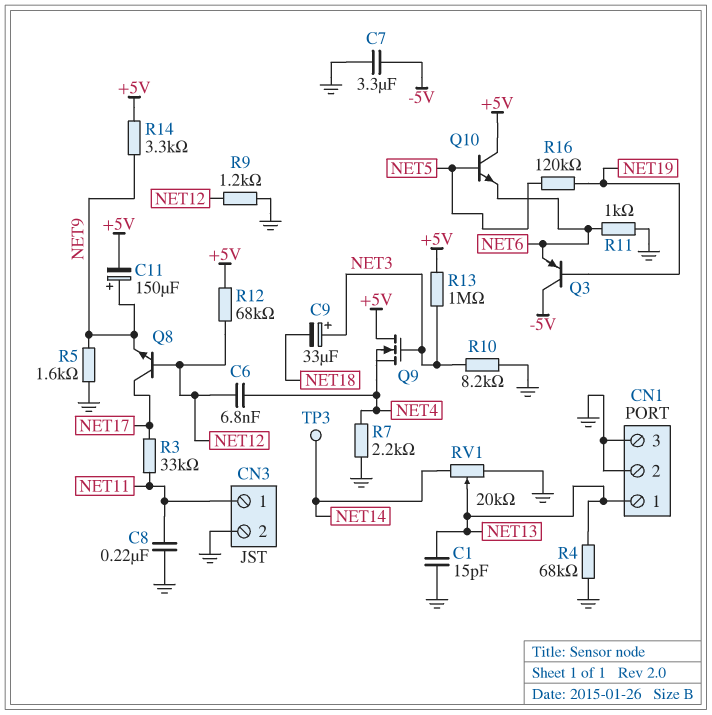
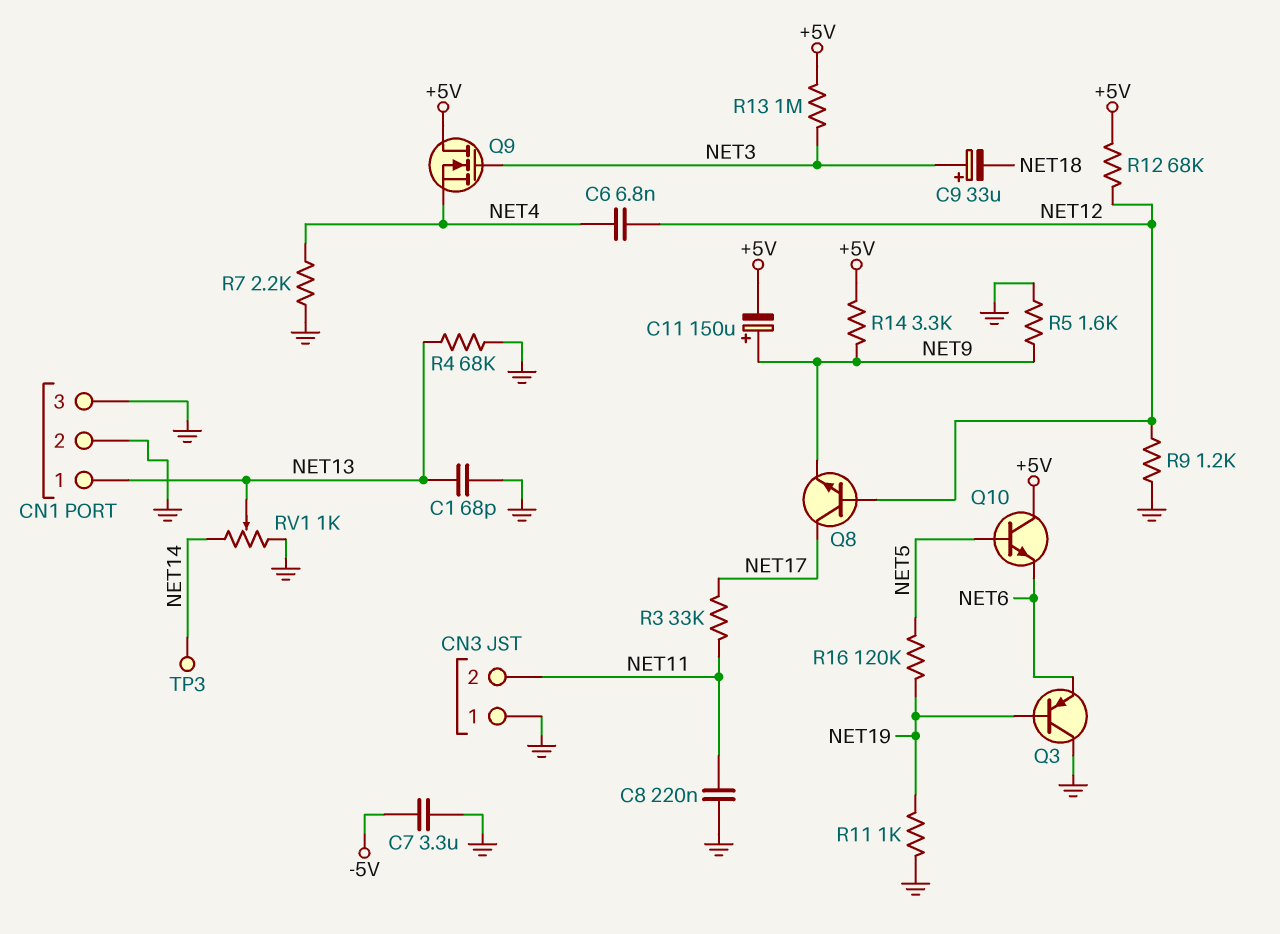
C1: 15pF (GND, NET13) -> 68pF (GND, NET13)
CN3 pin 1: NET11 -> GND
CN3 pin 2: GND -> NET11
Q3: PNP (B NET19, C -5V, E NET6) -> PNP (B NET19, C GND, E NET6)
R10: 8.2k (GND, NET3) -> none
R11: 1k (GND, NET6) -> 1k (GND, NET19)
RV1: 20k (GND, NET14, wiper NET13) -> 1k (GND, NET14, wiper NET13)

